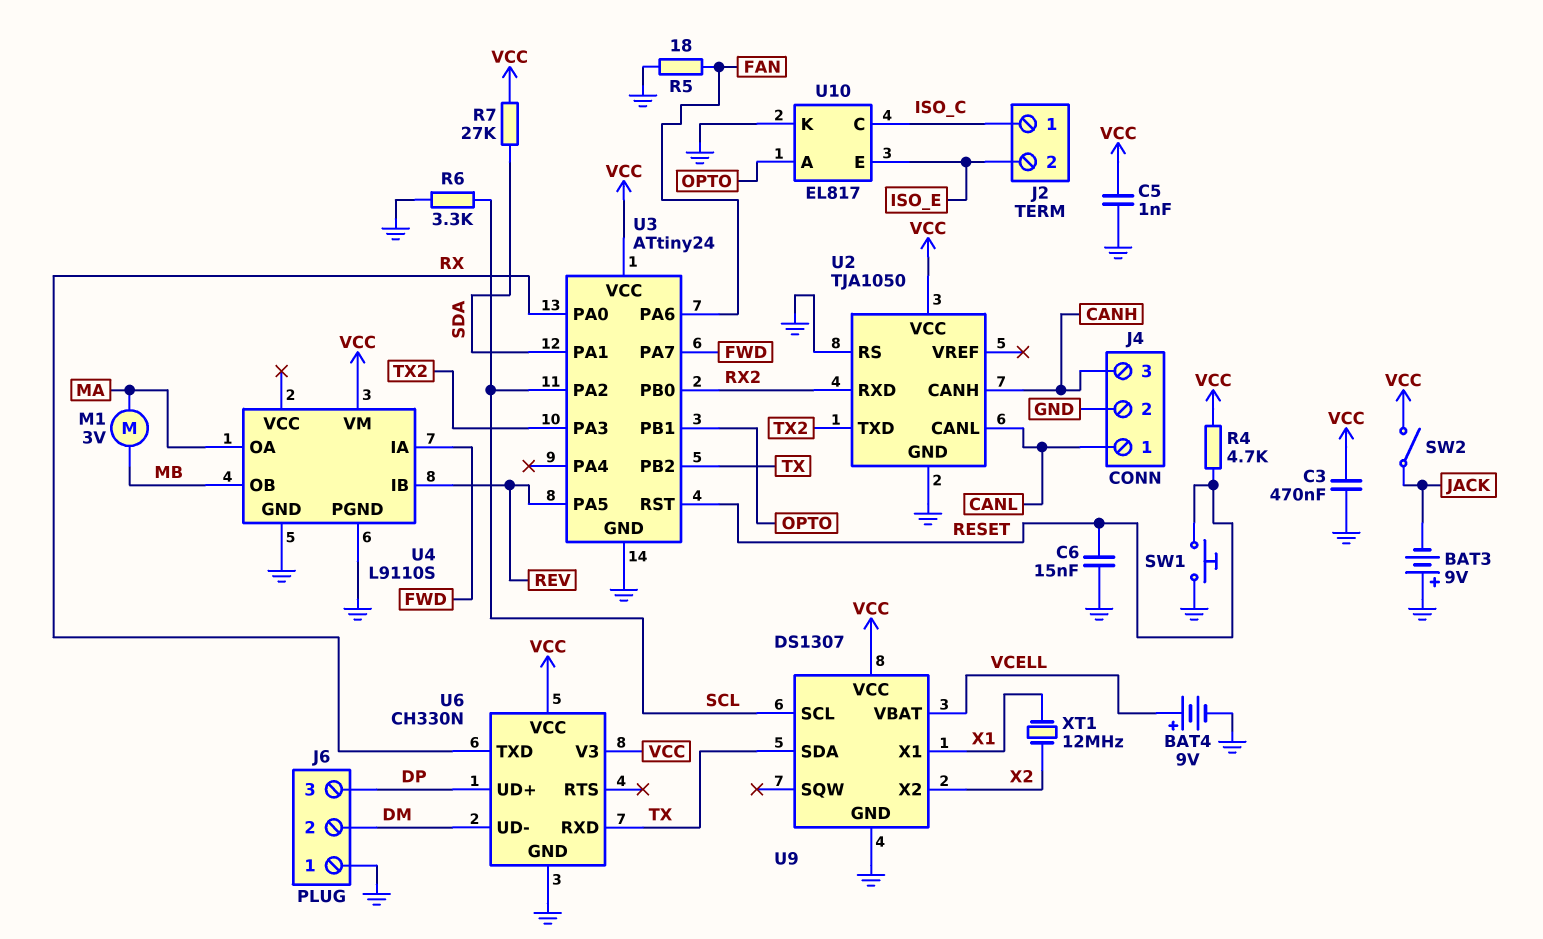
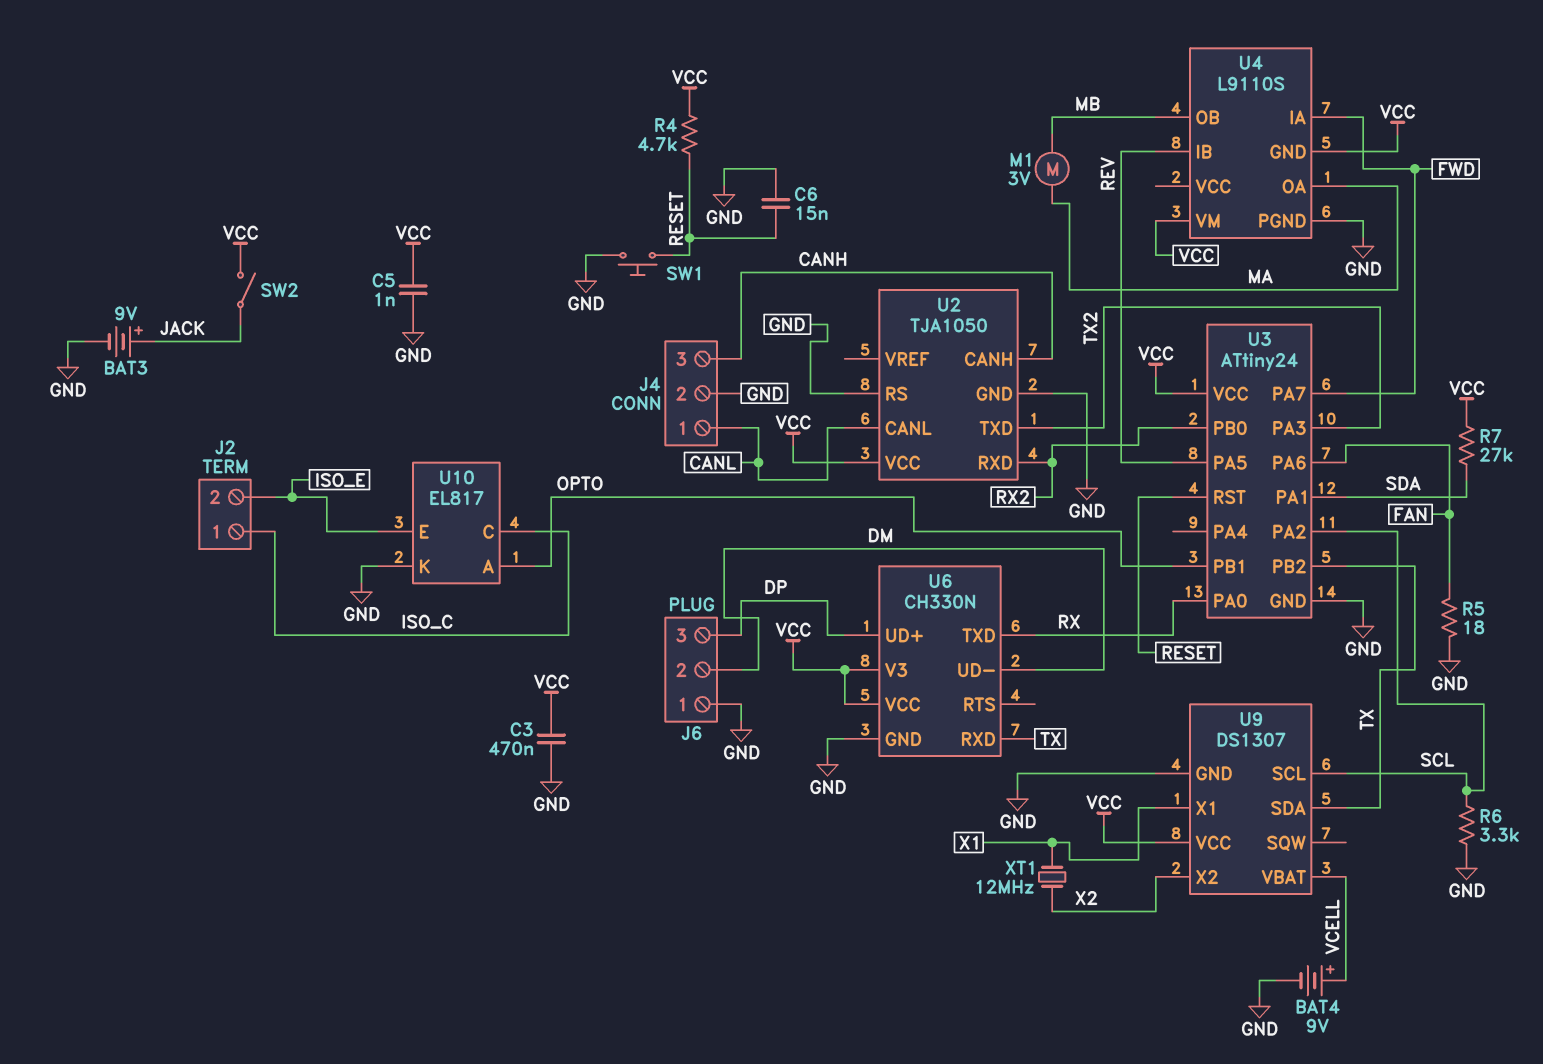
BAT3: 9V (plus GND, minus JACK) -> 9V (plus JACK, minus GND)
U4 pin GND: GND -> VCC

